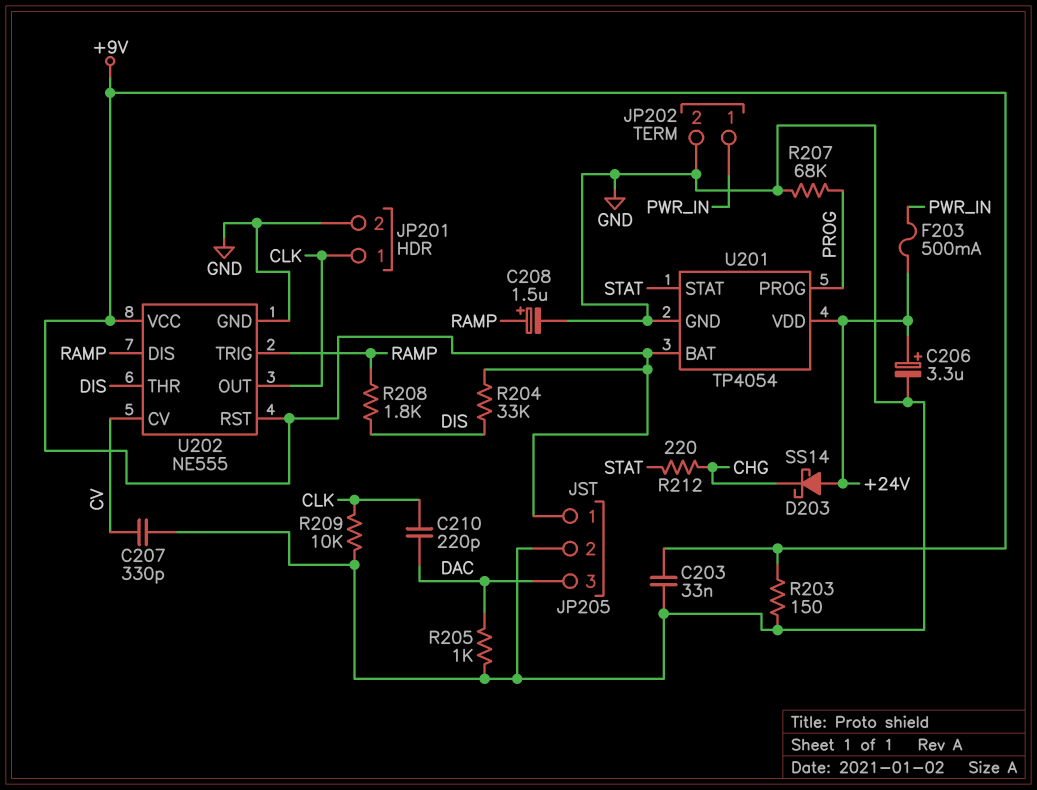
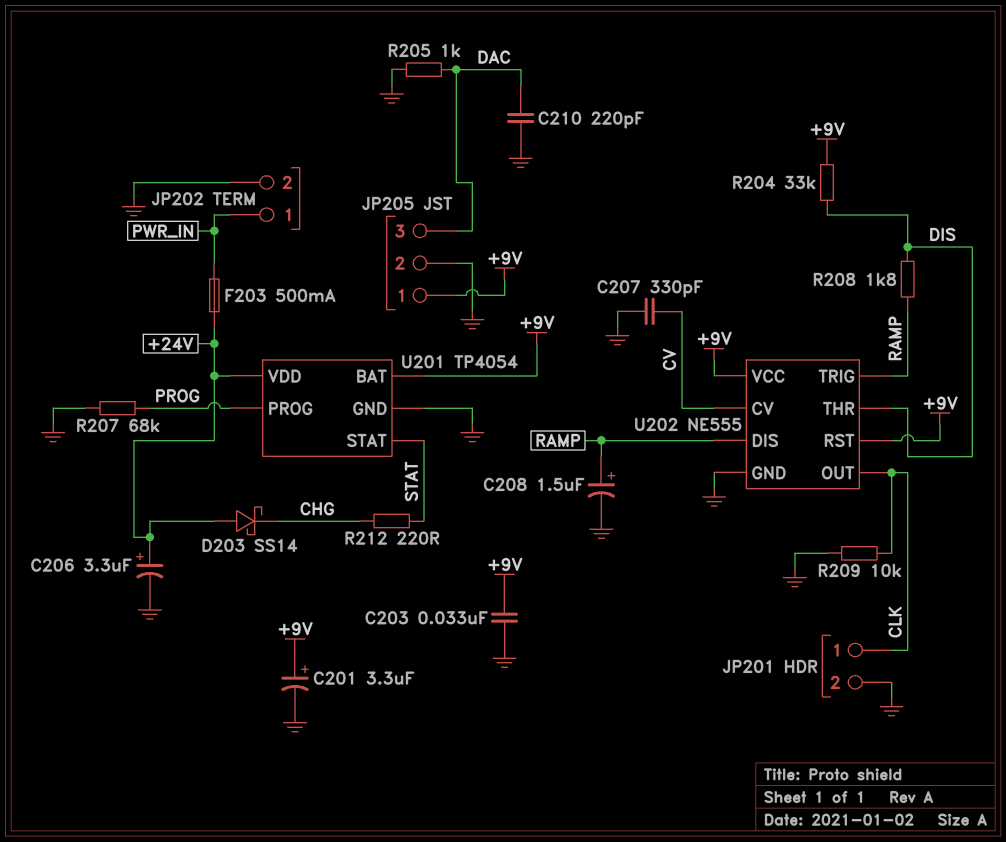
C201: none -> 3.3uF (plus +9V, minus GND)
C210: 220pF (CLK, DAC) -> 220pF (DAC, GND)
R203: 150 (+9V, GND) -> none

